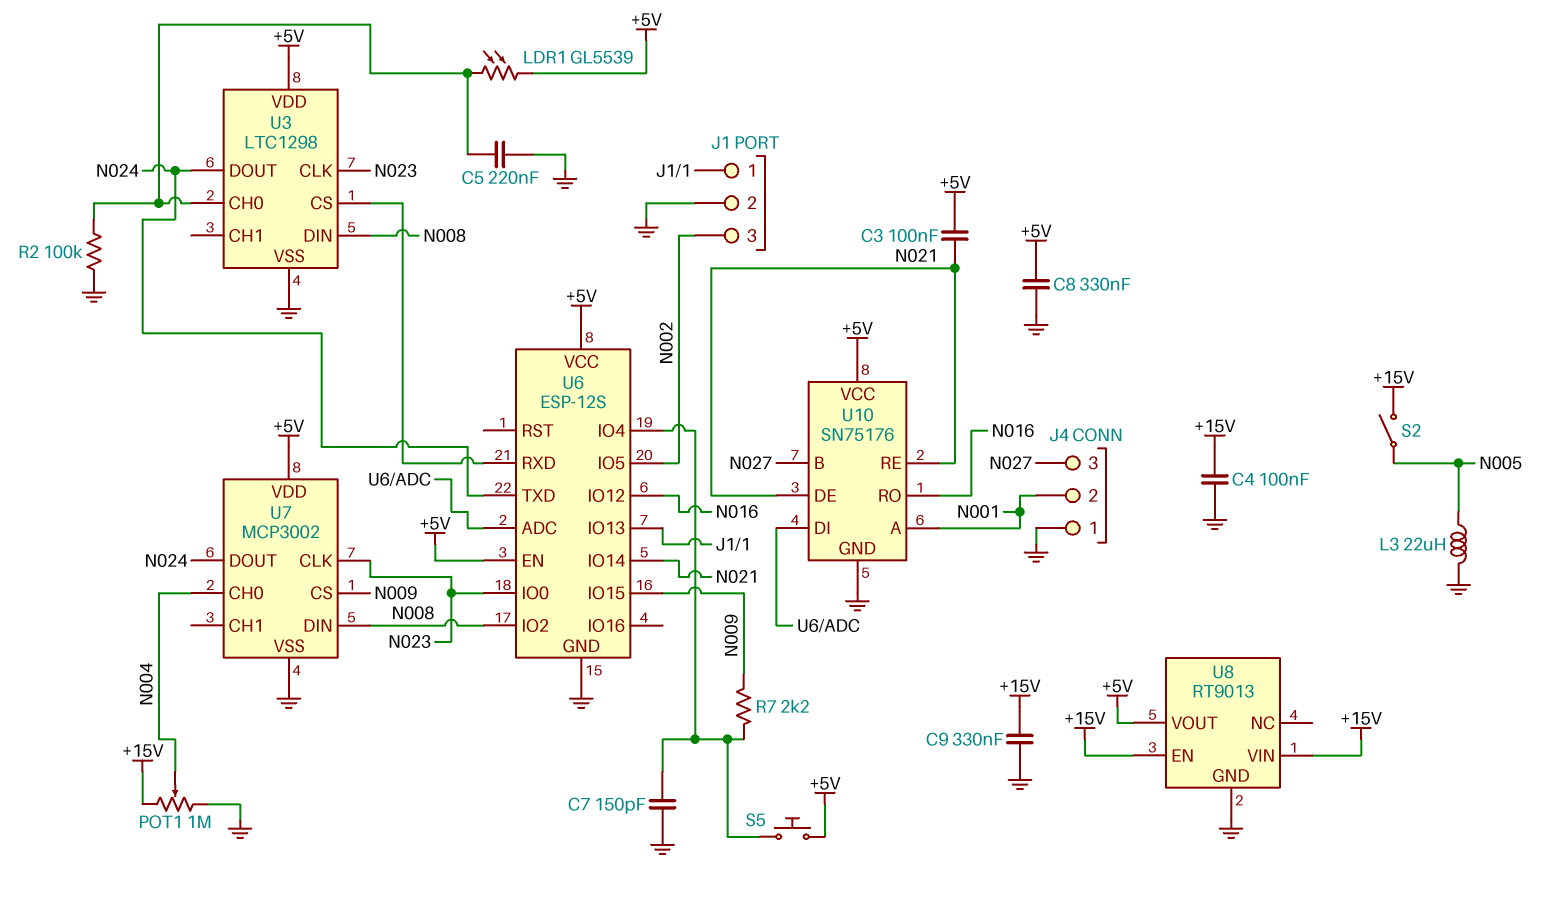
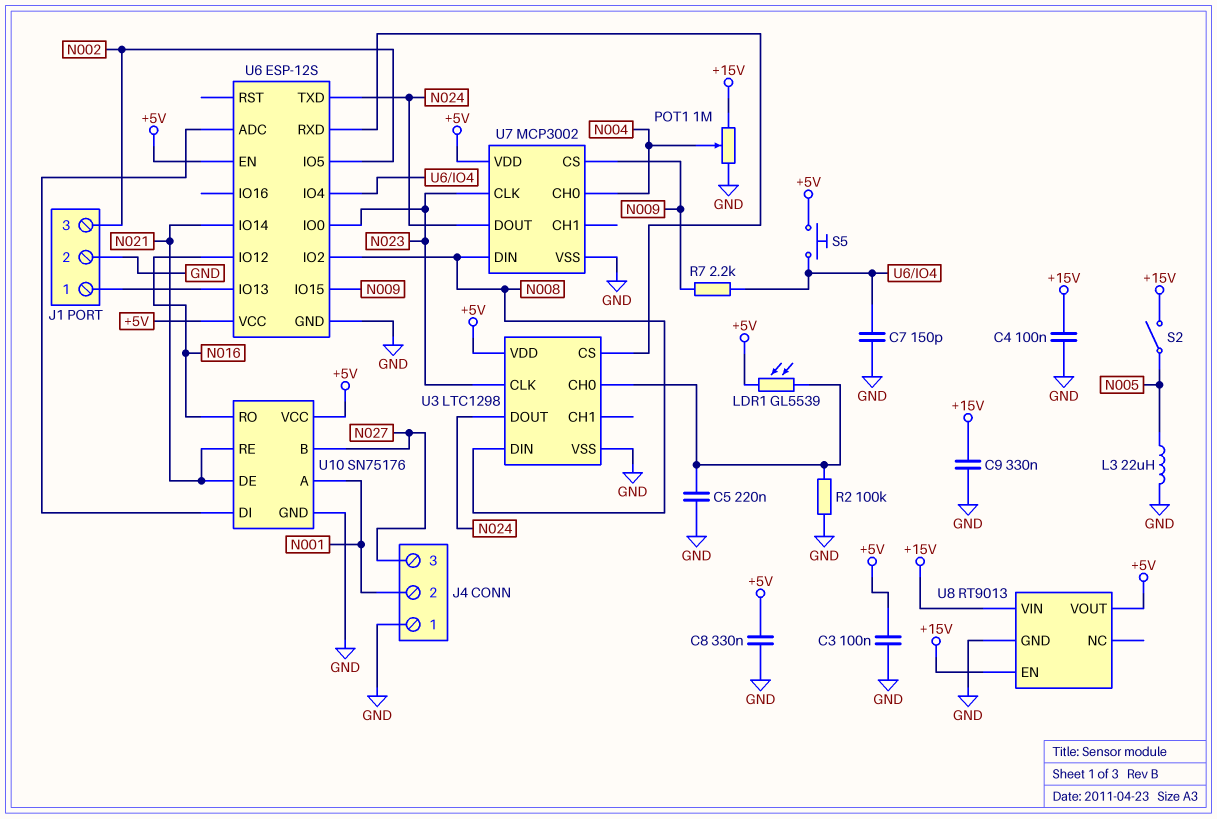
C3: 100nF (+5V, N021) -> 100nF (+5V, GND)

